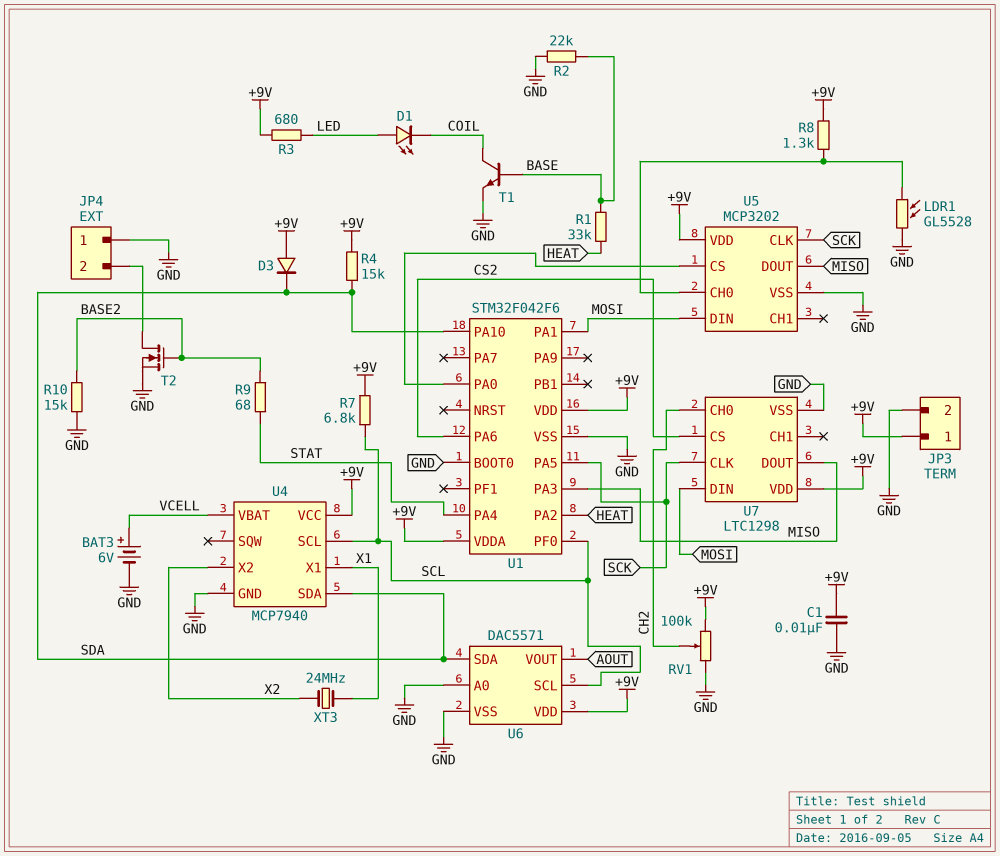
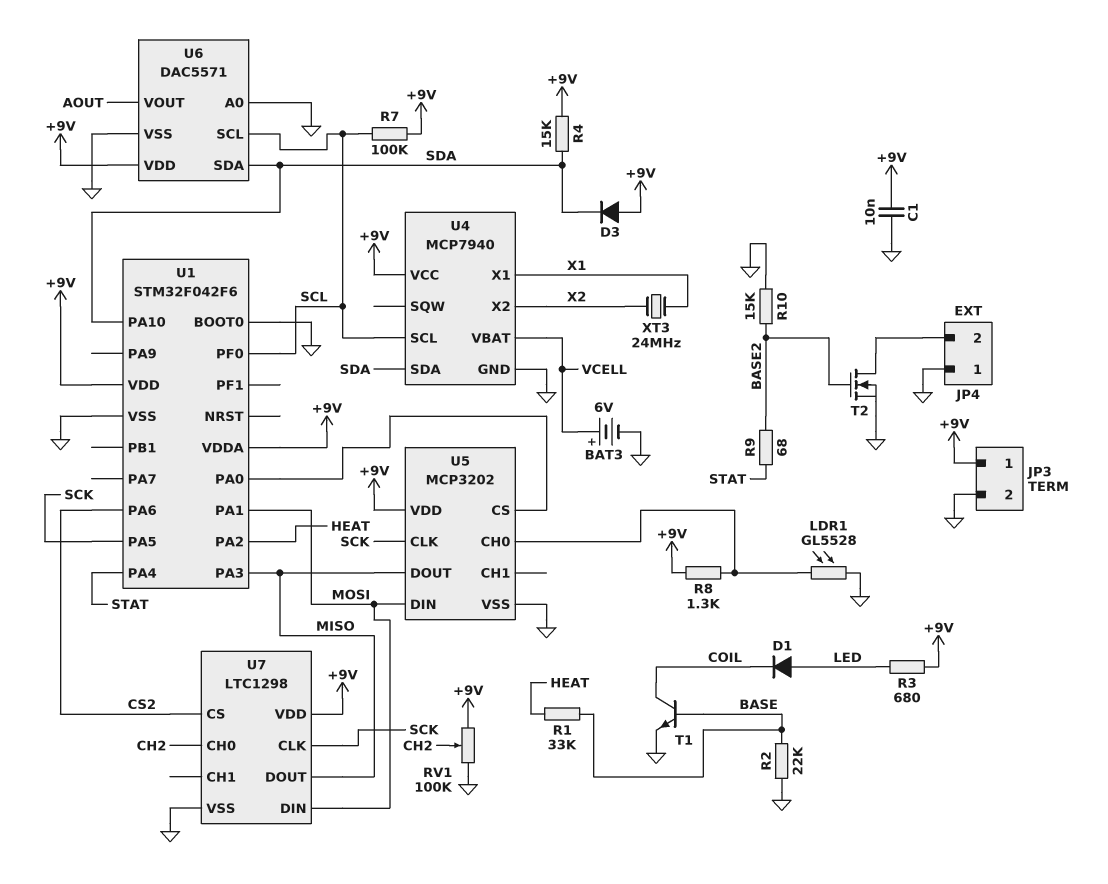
D1: LED (A LED, K COIL) -> diode (A LED, K COIL)
R7: 6.8k (+9V, SCL) -> 100k (+9V, SCL)

